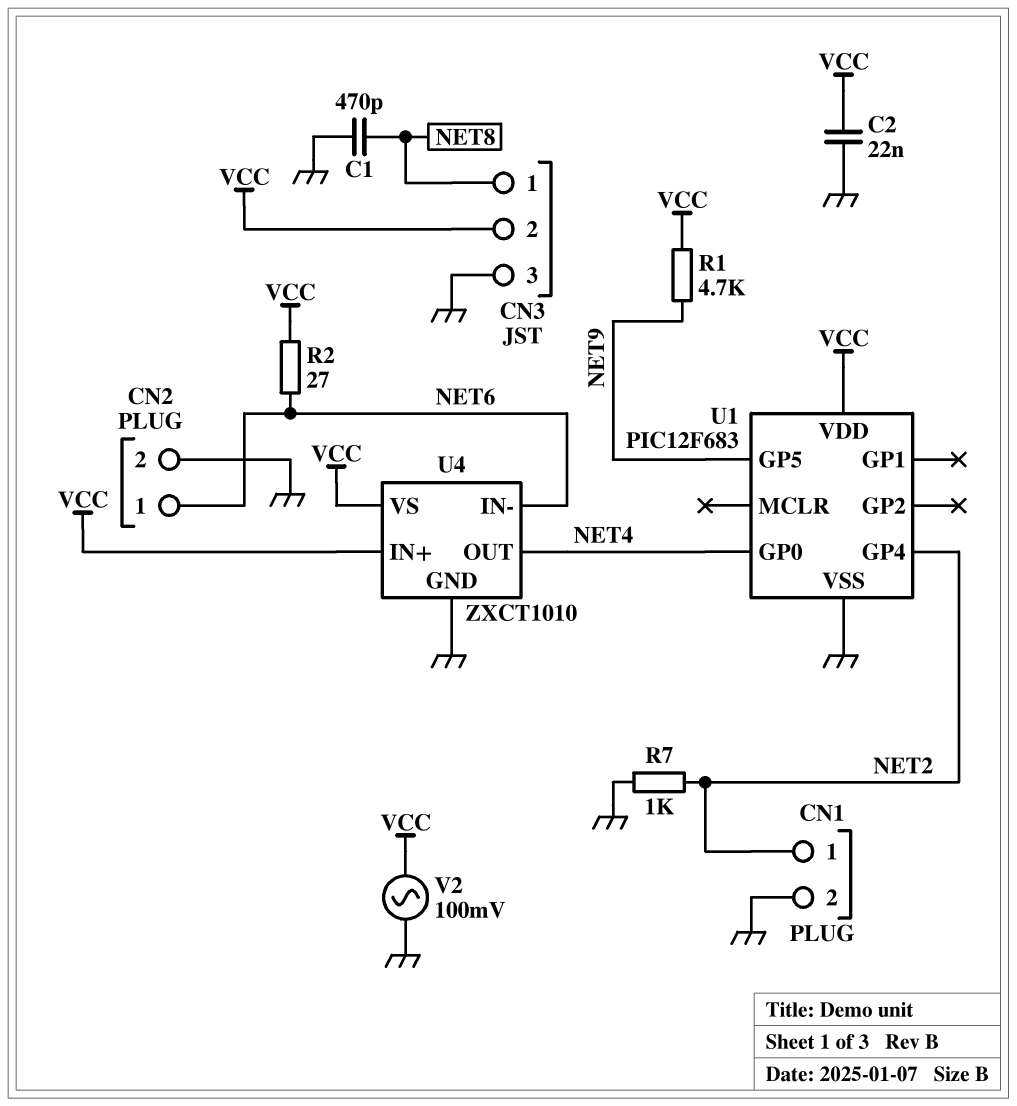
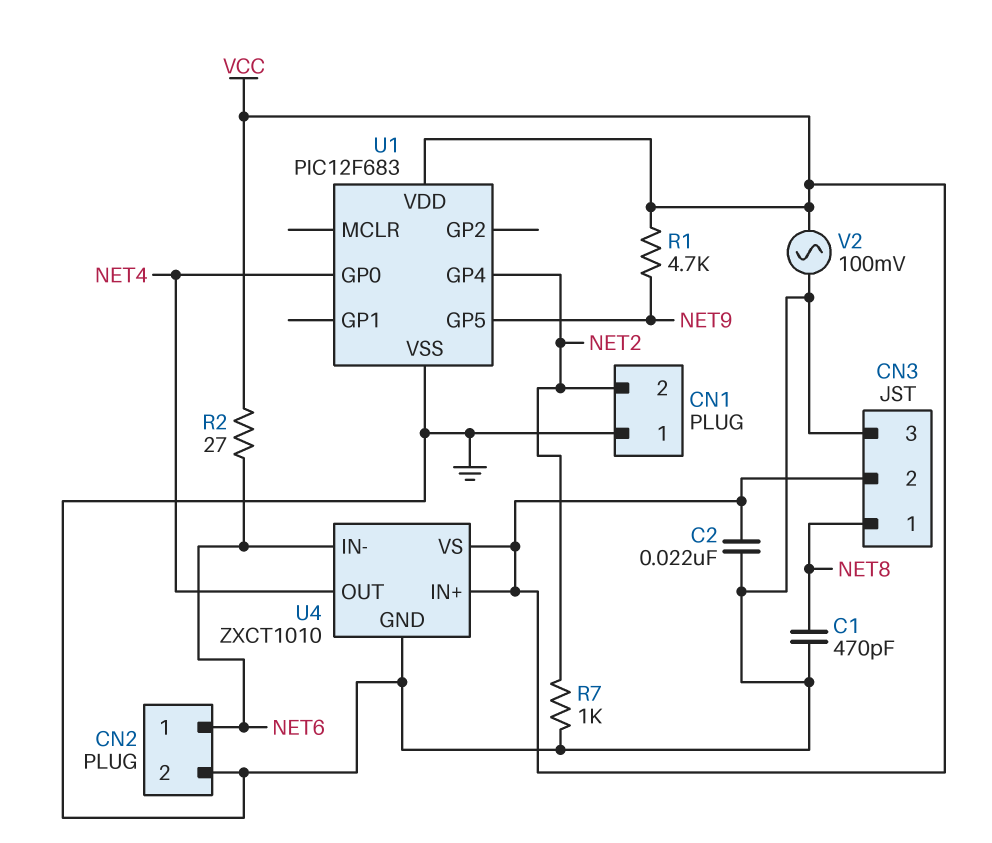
CN1 pin 1: NET2 -> GND
CN1 pin 2: GND -> NET2

